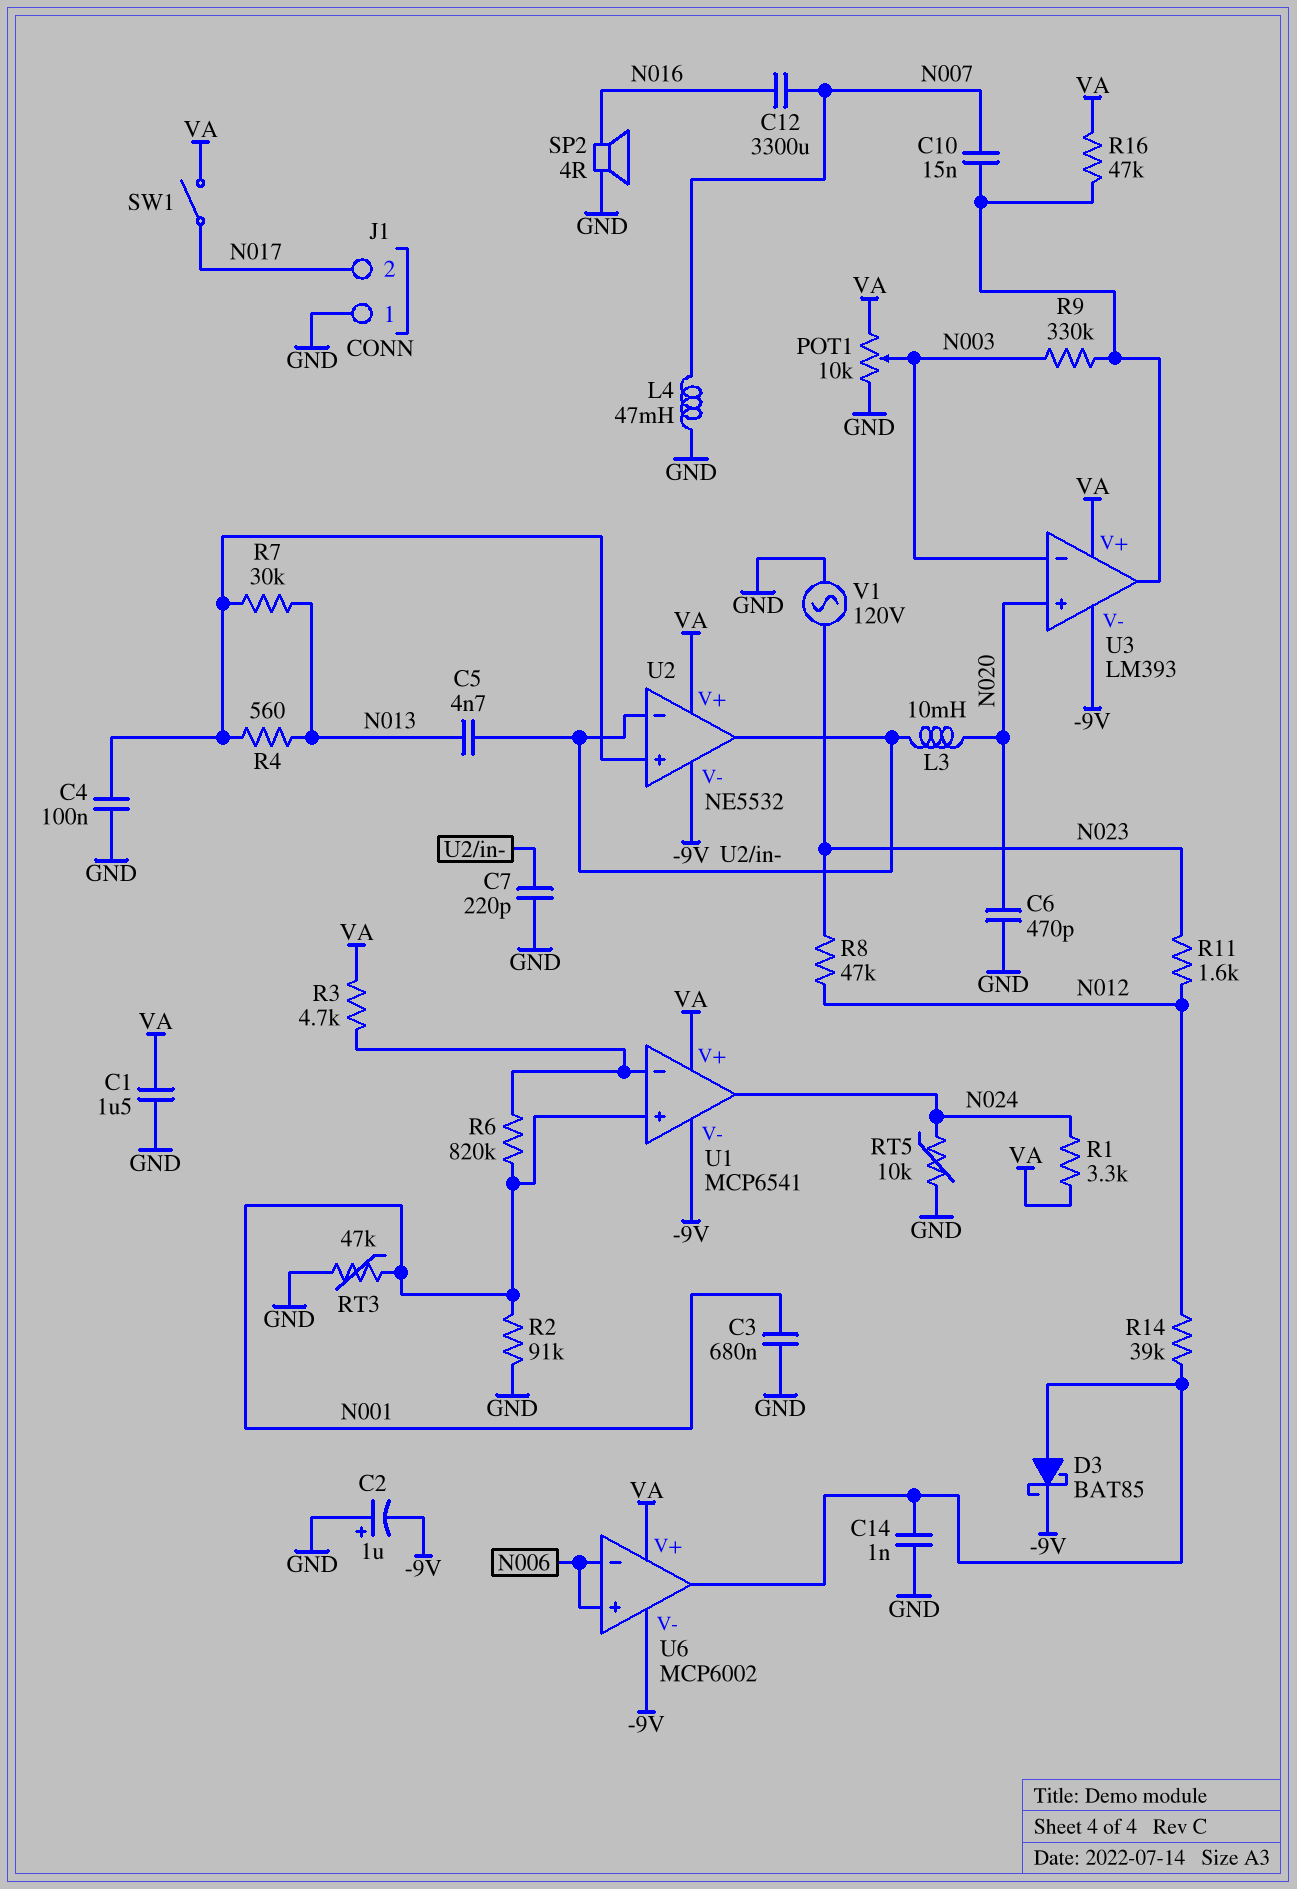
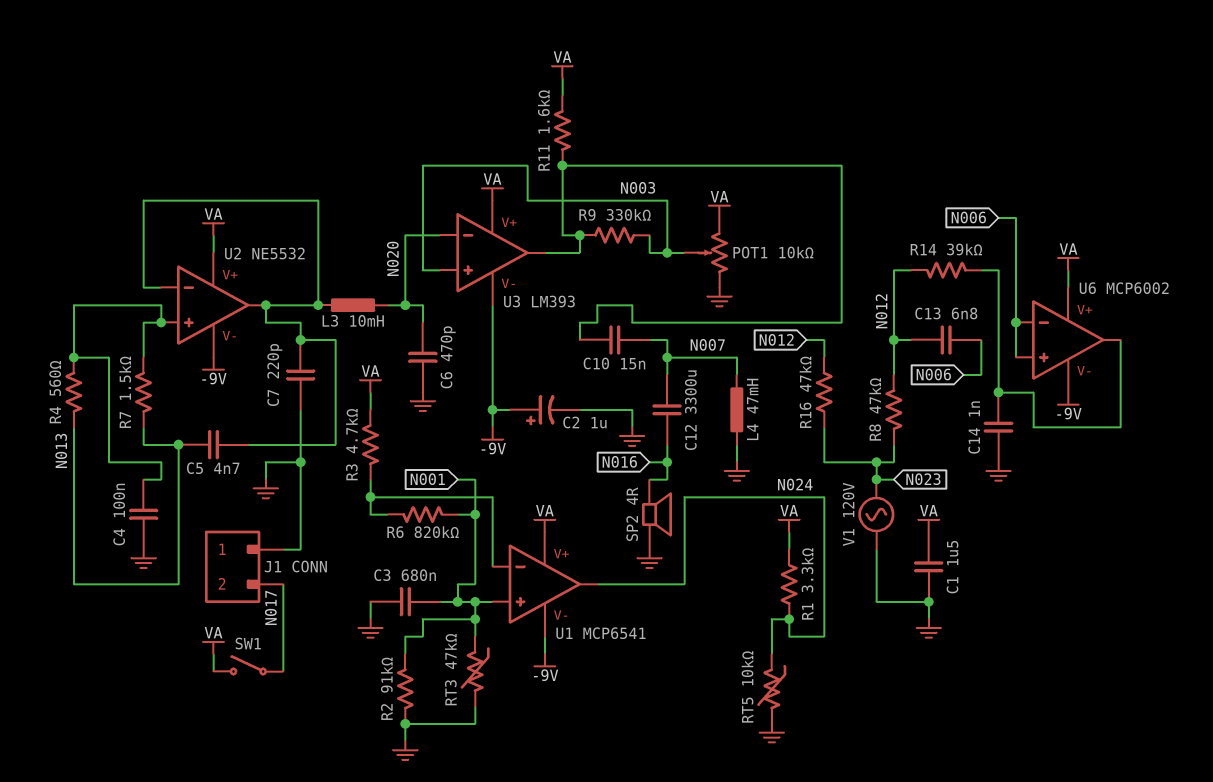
C2: 1uF (plus GND, minus -9V) -> 1uF (plus -9V, minus GND)
C13: none -> 6.8nF (N006, N012)
D3: schottky BAT85 (A U6/out, K -9V) -> none
R7: 30k (N013, U2/in+) -> 1.5k (N013, U2/in+)
R11: 1.6k (N012, N023) -> 1.6k (U3/out, VA)
R16: 47k (U3/out, VA) -> 47k (N012, N023)
U3 pin in+: N020 -> N003
U3 pin in-: N003 -> N020

